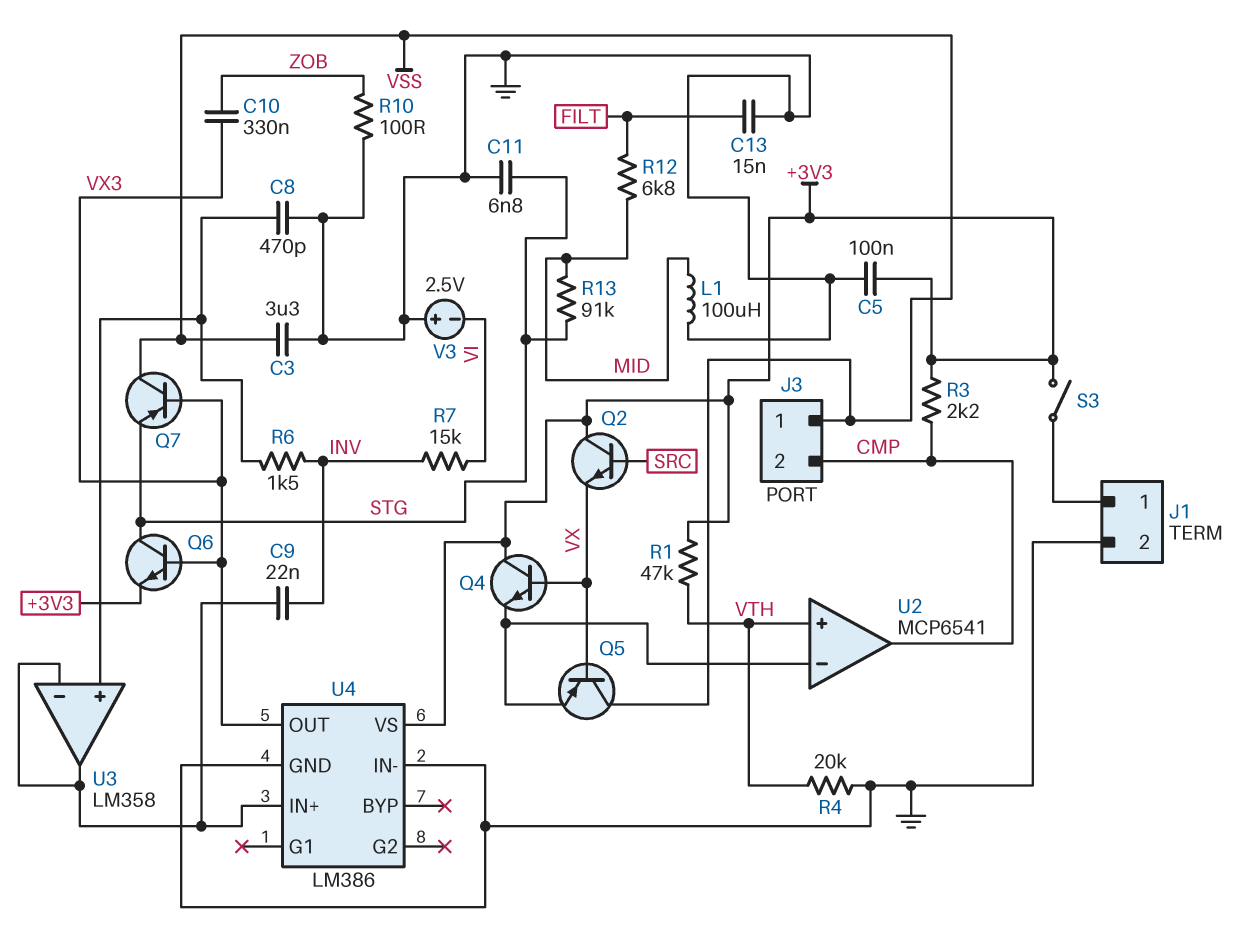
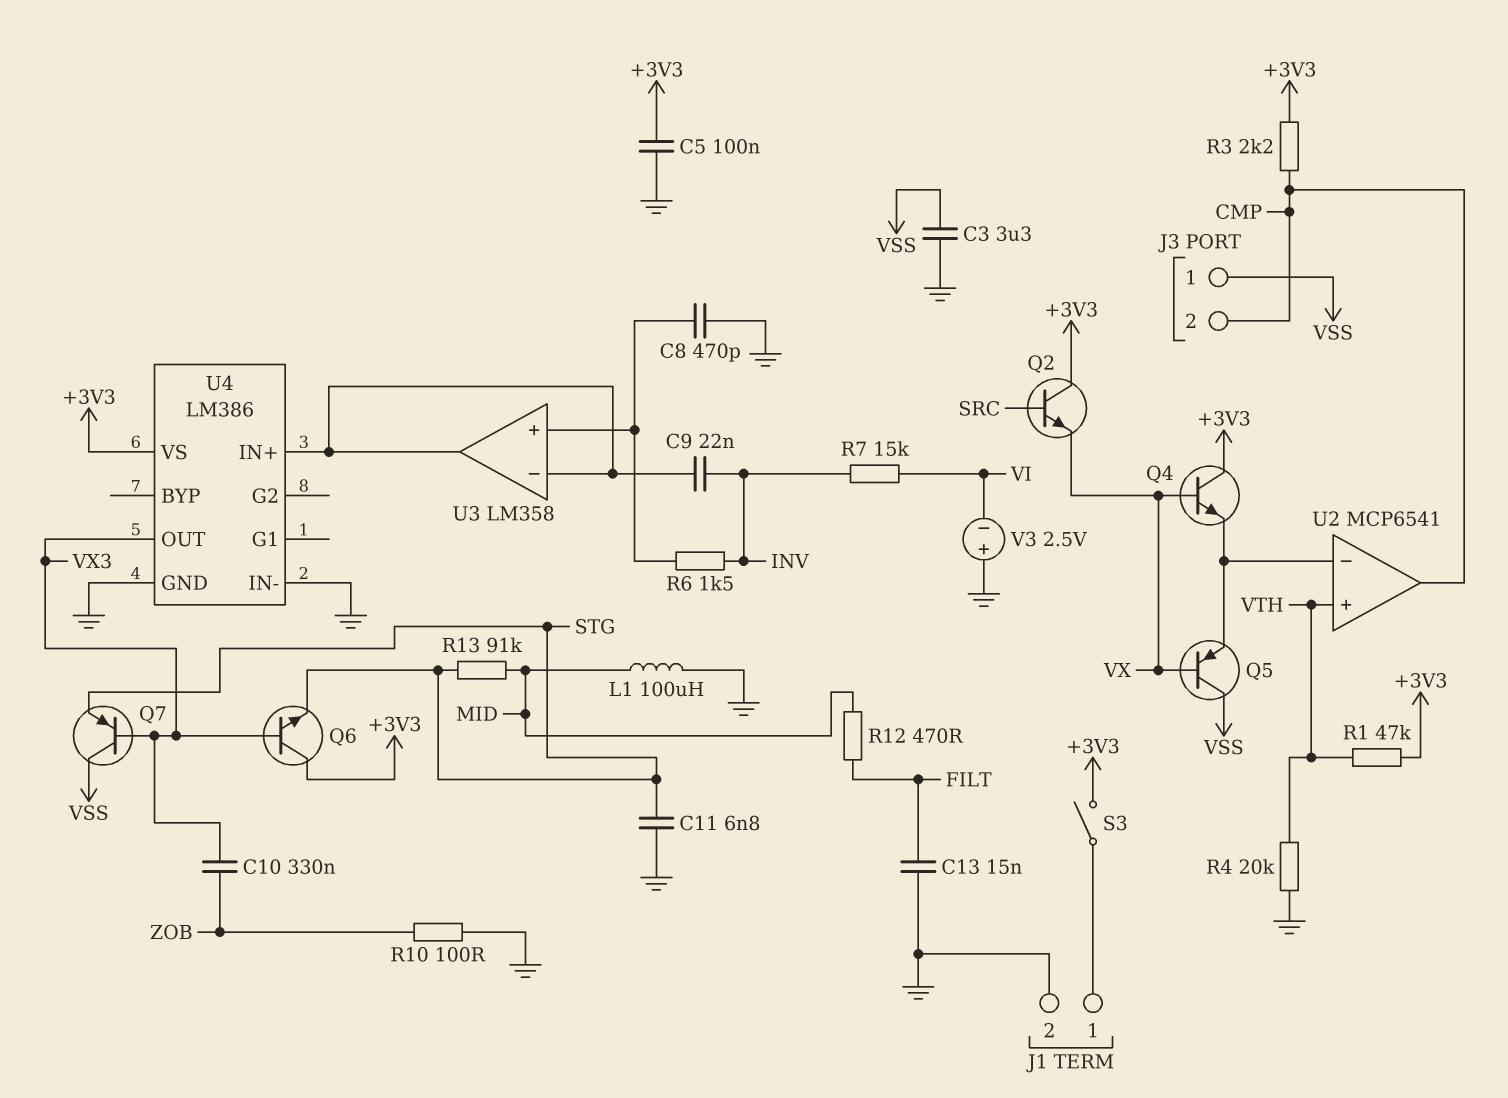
Q6: NPN (B VX3, C STG, E +3V3) -> NPN (B VX3, C +3V3, E STG)
R12: 6.8k (FILT, MID) -> 470 (FILT, MID)

